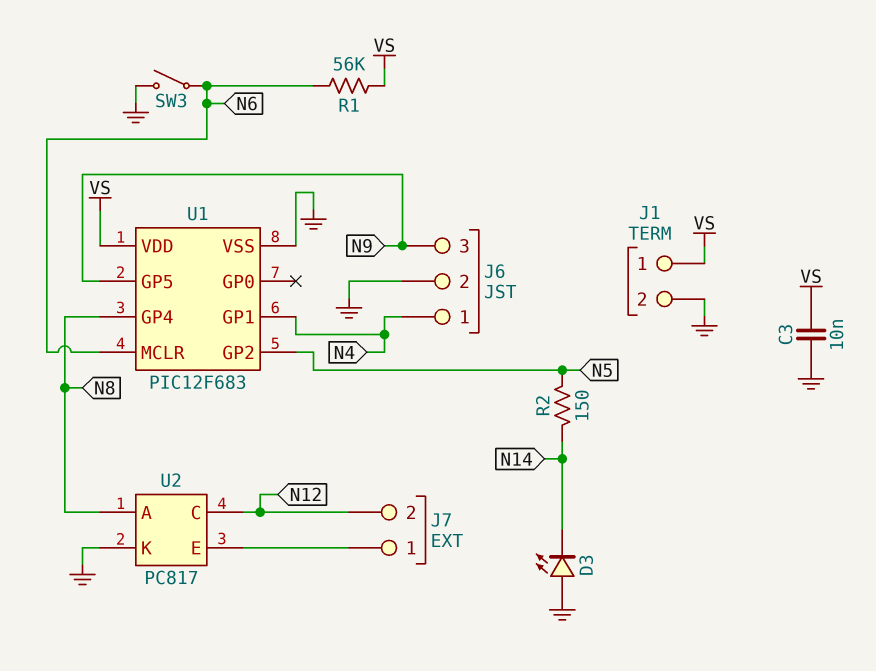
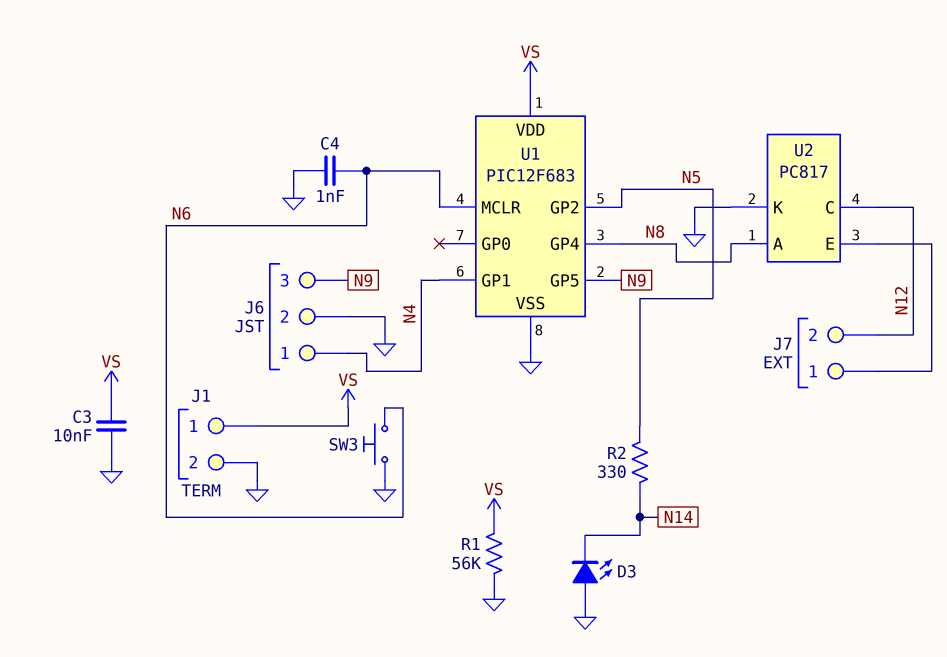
C4: none -> 1nF (GND, N6)
R1: 56k (N6, VS) -> 56k (GND, VS)
R2: 150 (N5, N14) -> 330 (N5, N14)
SW3: switch (GND, N6) -> button (GND, N6)

